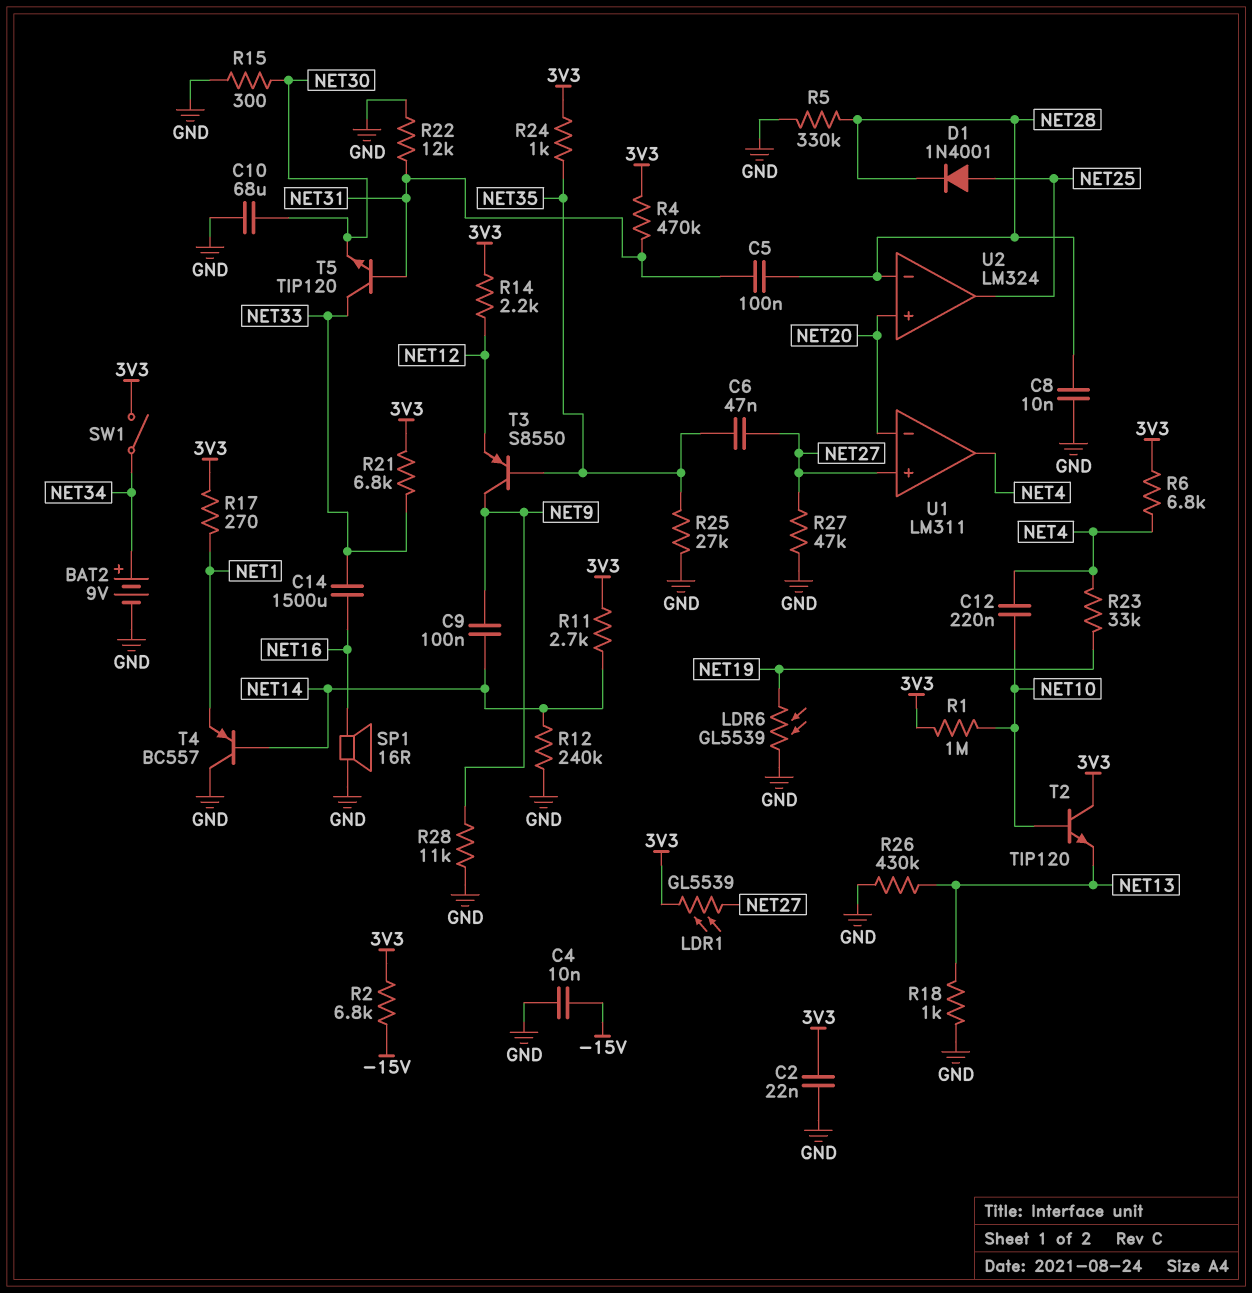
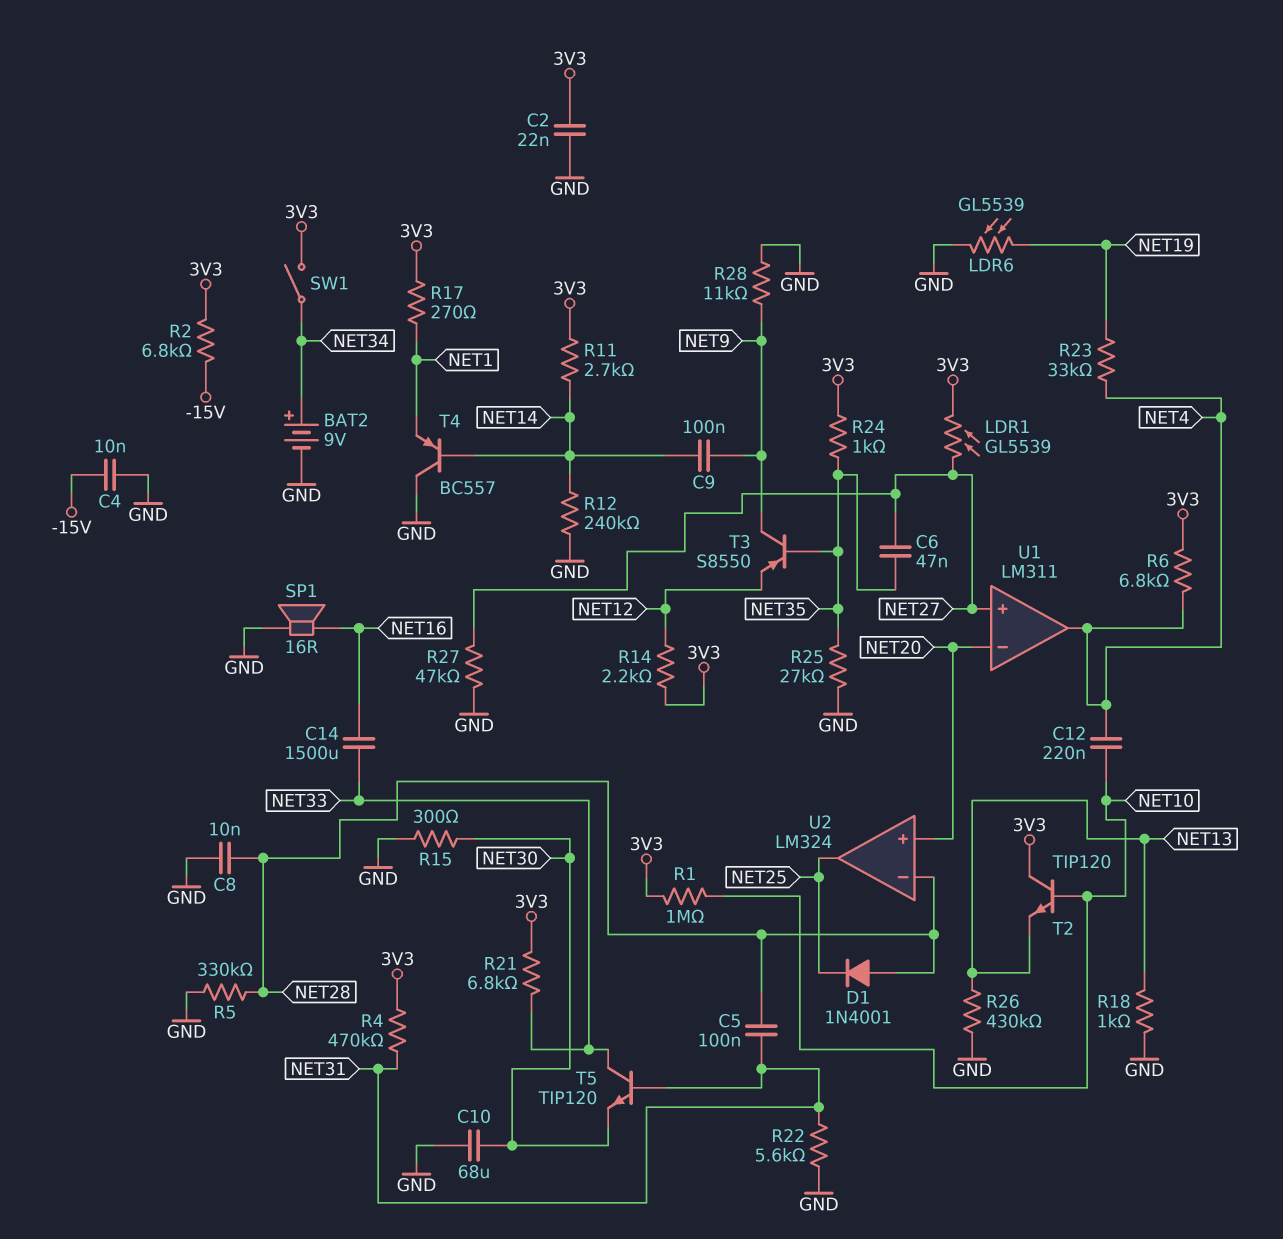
D1: diode 1N4001 (A NET25, K NET28) -> diode 1N4001 (A NET28, K NET25)
R22: 12k (GND, NET31) -> 5.6k (GND, NET31)

